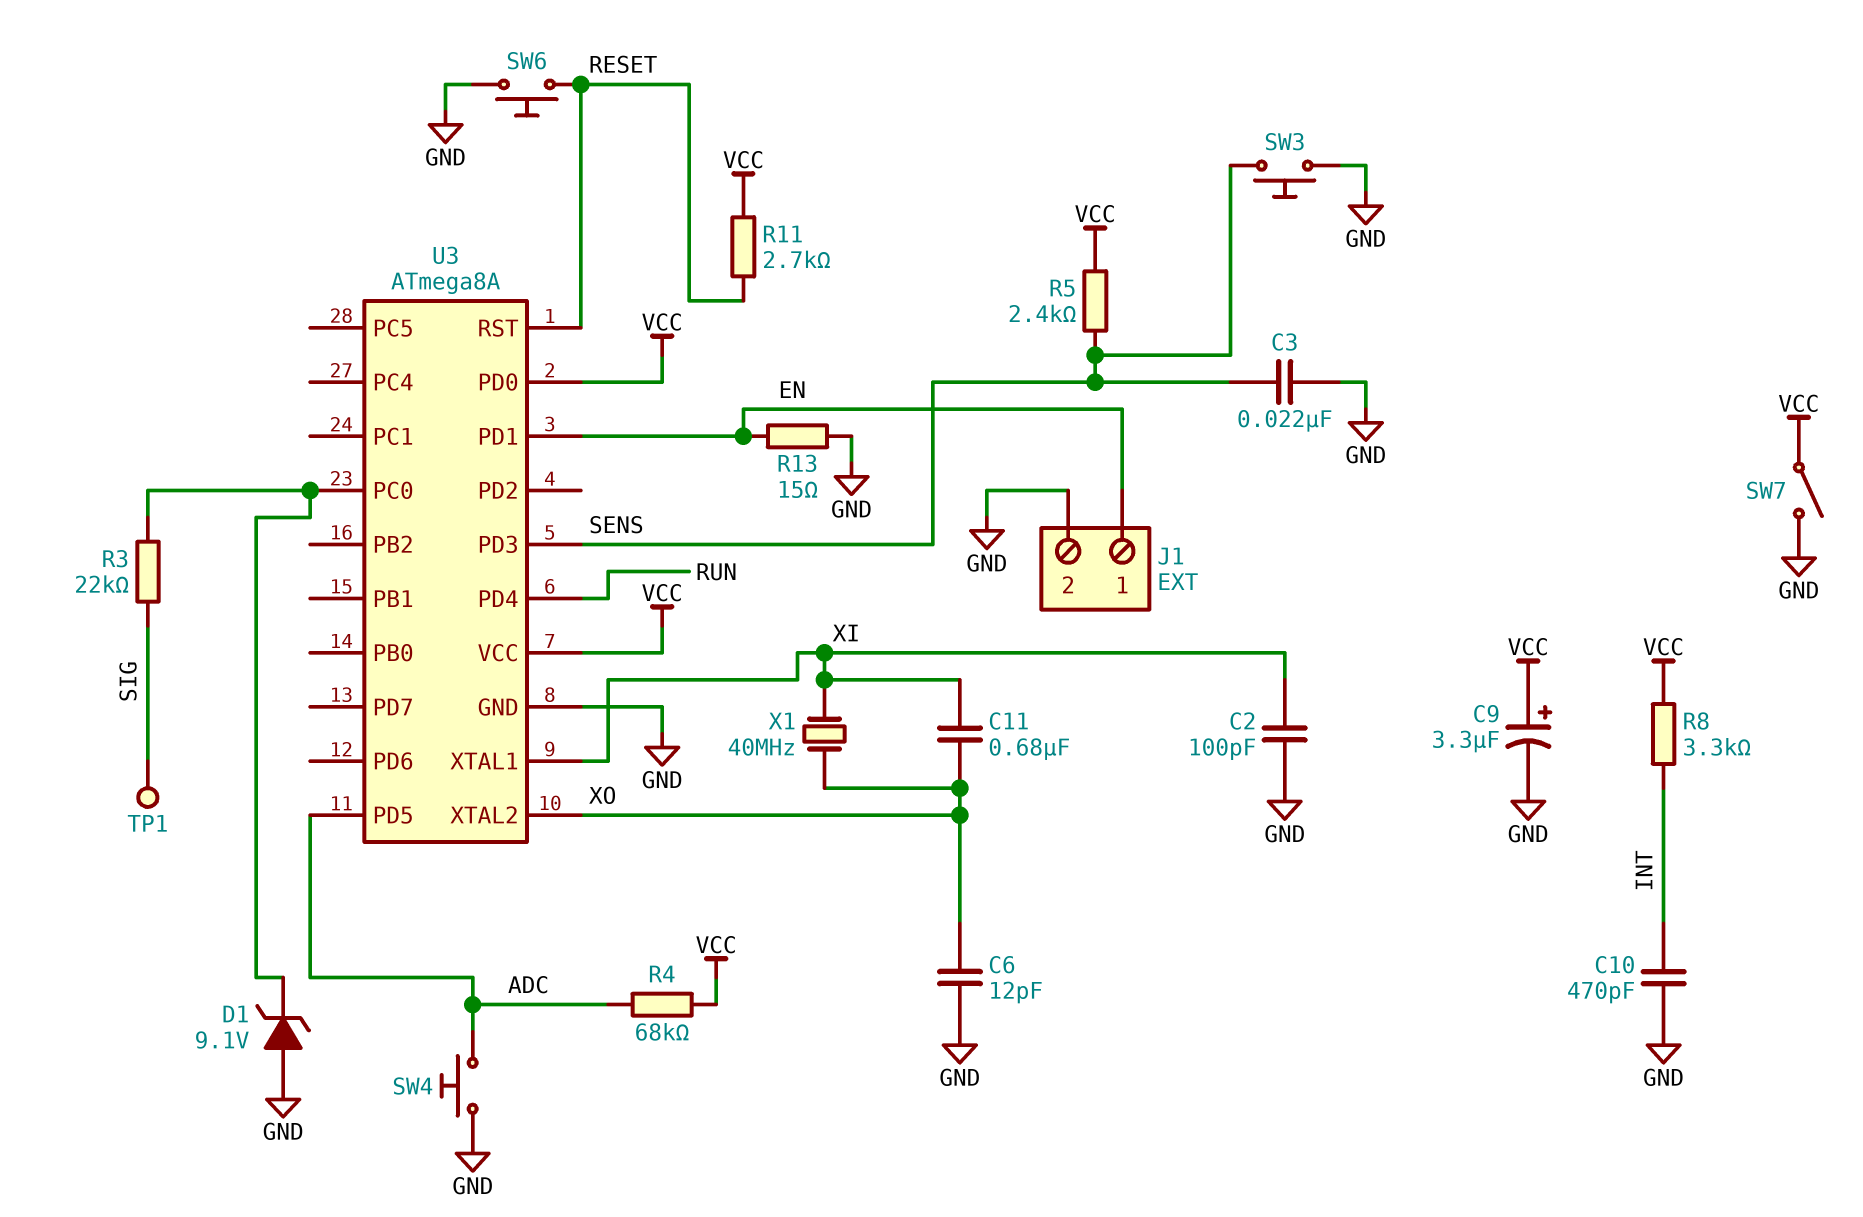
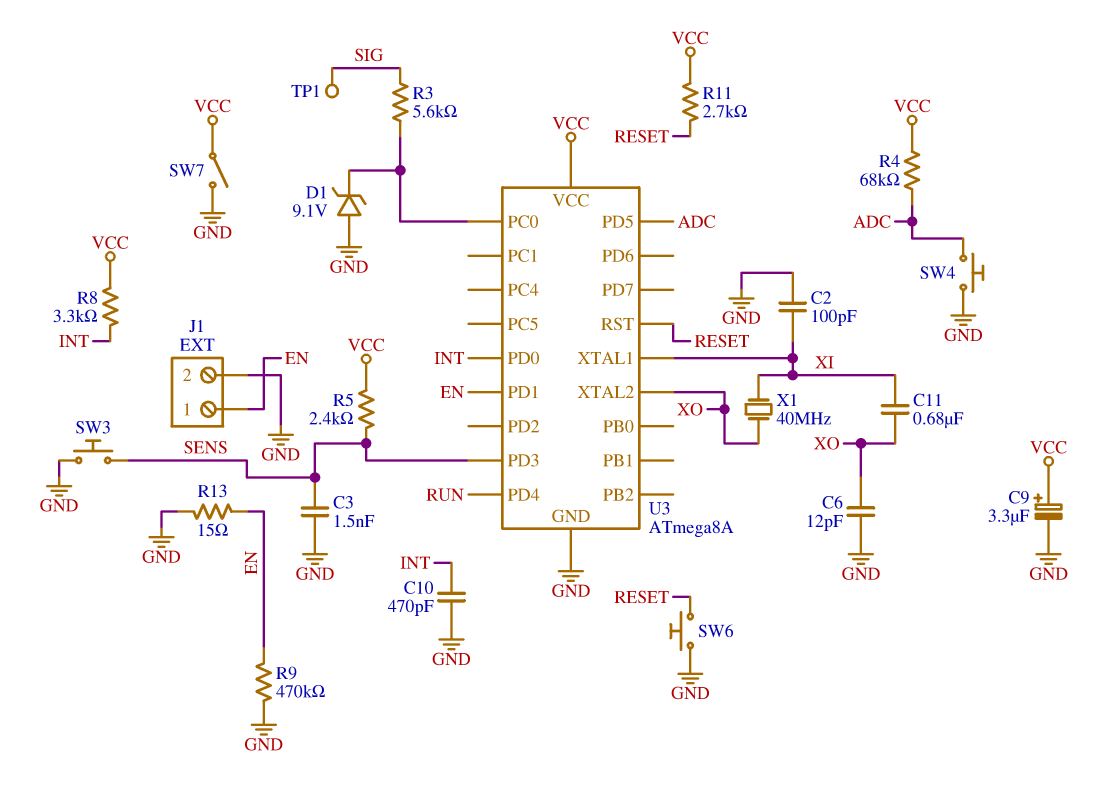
C3: 22nF (GND, SENS) -> 1.5nF (GND, SENS)
R3: 22k (SIG, U3/PC0) -> 5.6k (SIG, U3/PC0)
R9: none -> 470k (EN, GND)
U3 pin PD0: VCC -> INT

